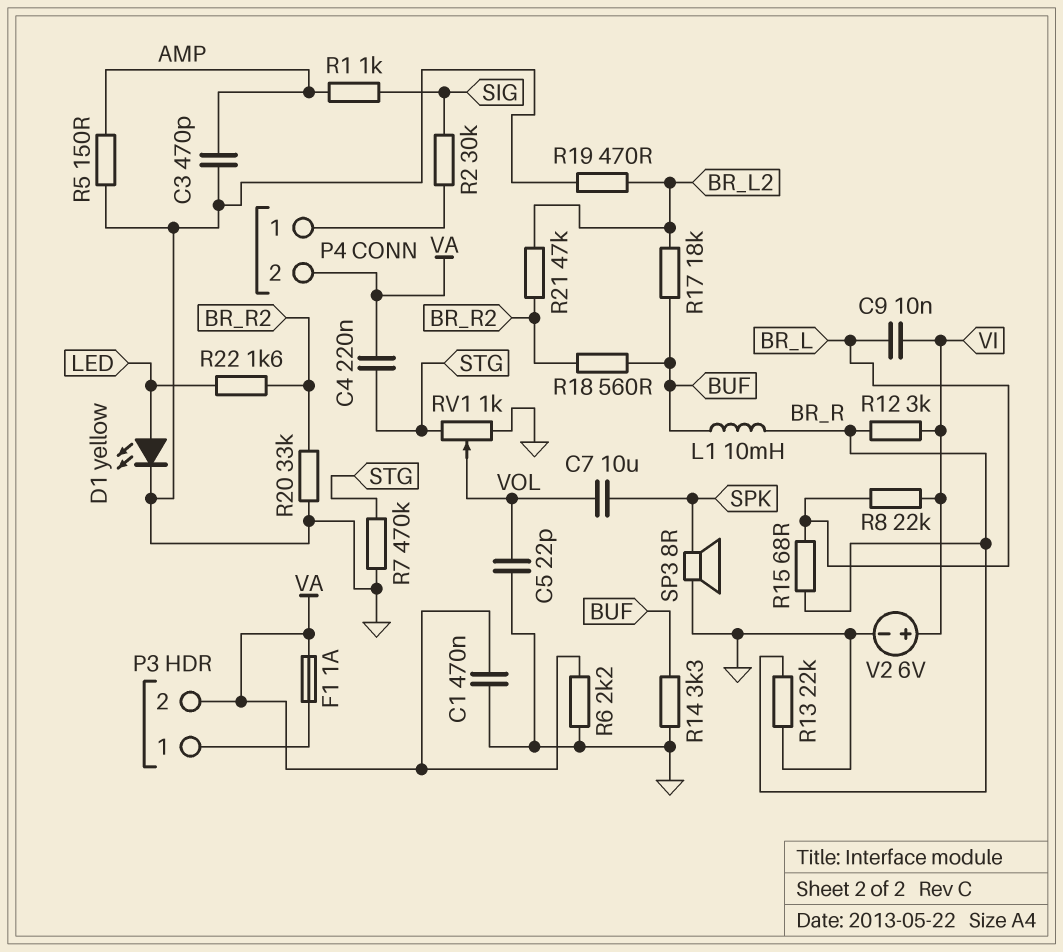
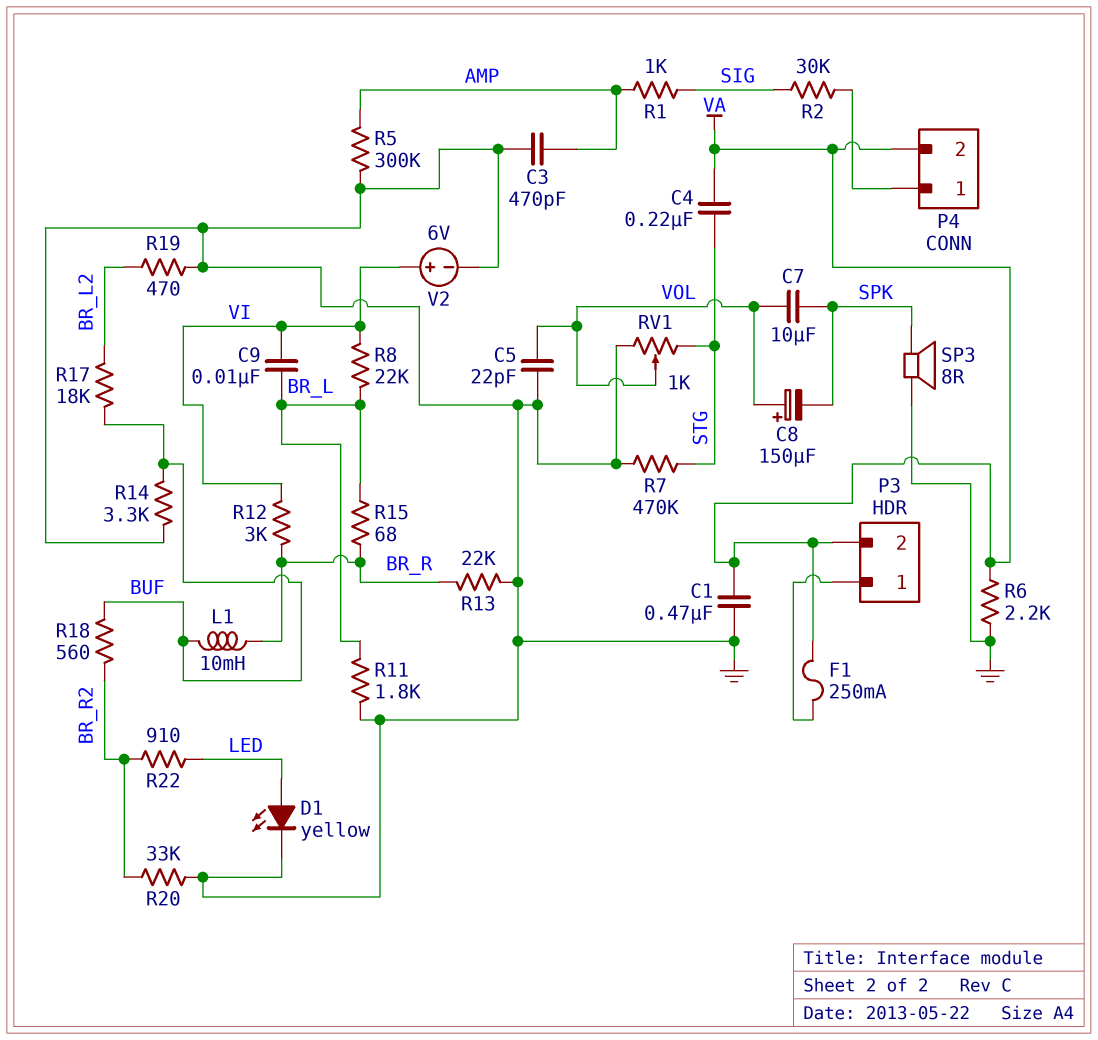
C8: none -> 150uF (plus VOL, minus SPK)
F1: 1A (P3/1, VA) -> 250mA (P3/1, VA)
R5: 150 (AMP, GND) -> 300k (AMP, GND)
R11: none -> 1.8k (BR_L, GND)
R21: 47k (BR_L2, BR_R2) -> none
R22: 1.6k (BR_R2, LED) -> 910 (BR_R2, LED)

